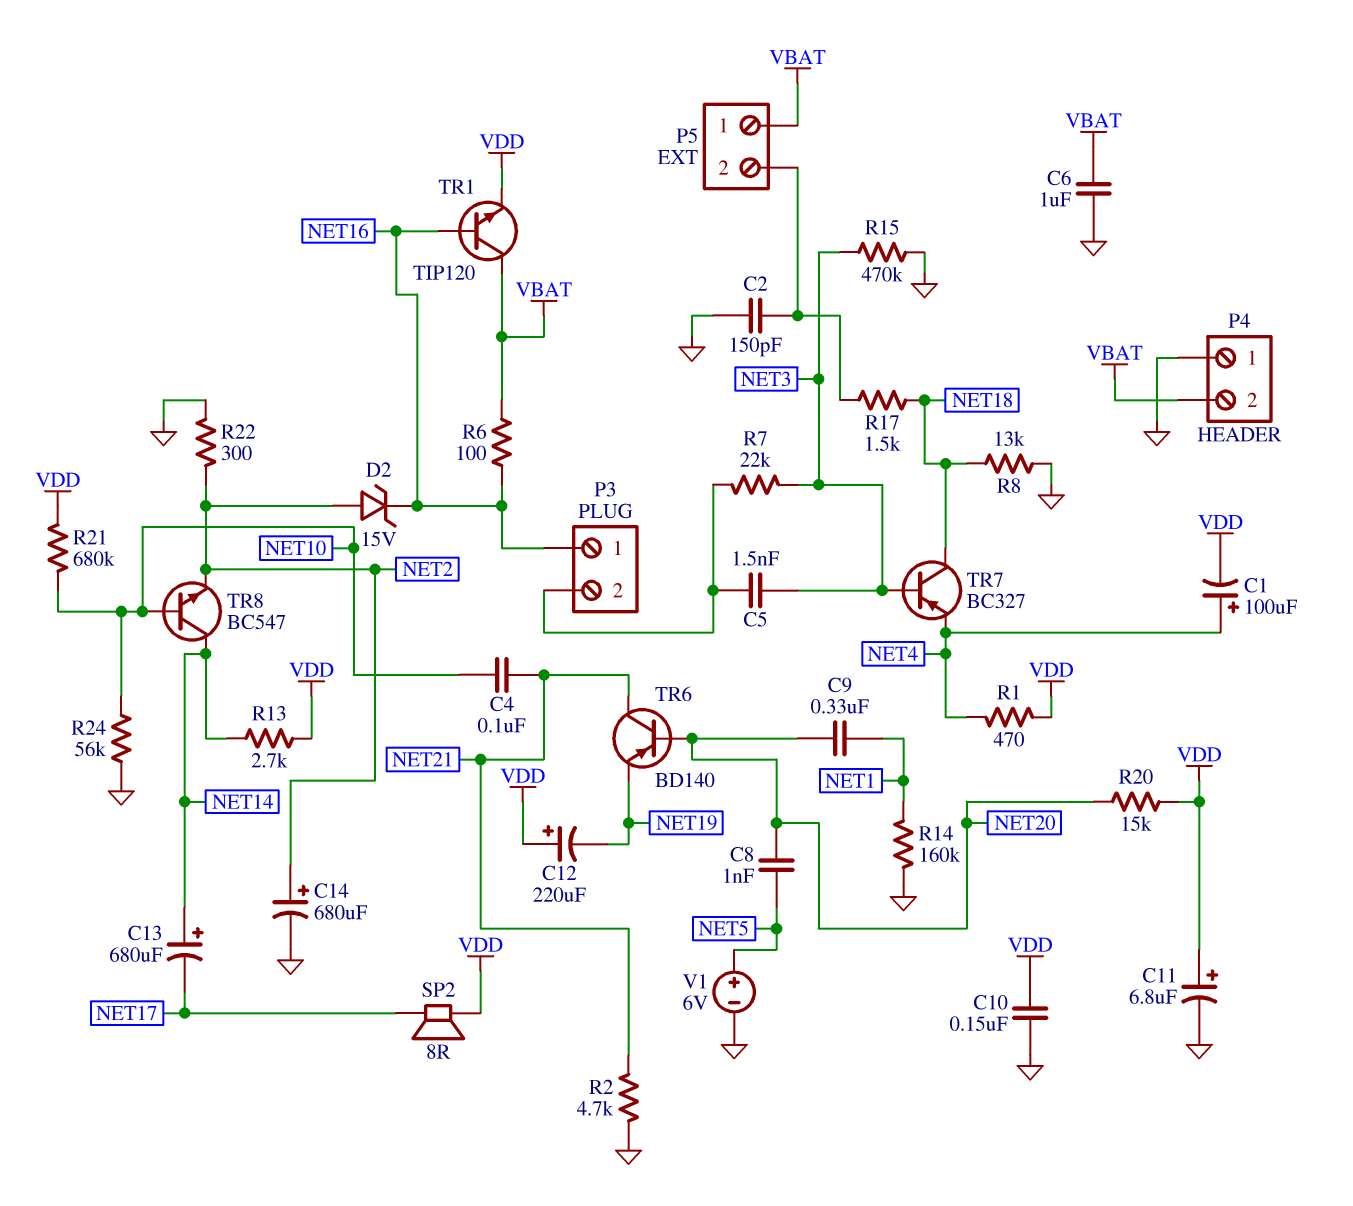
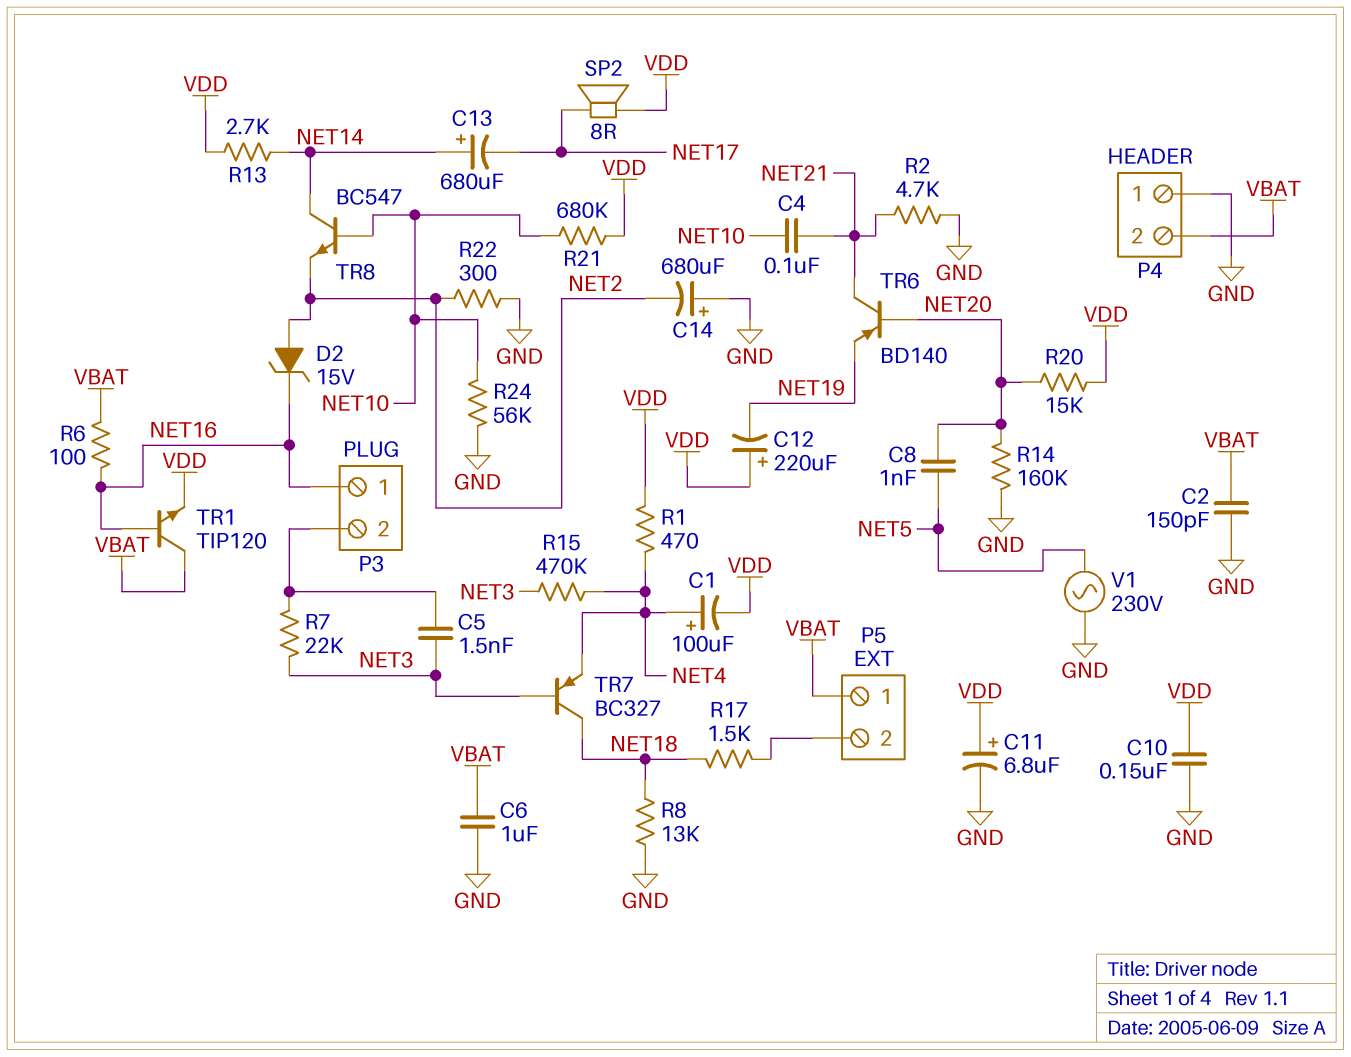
C2: 150pF (GND, P5/2) -> 150pF (GND, VBAT)
C9: 330nF (NET1, NET20) -> none
C14: 680uF (plus NET2, minus GND) -> 680uF (plus GND, minus NET2)
R14: 160k (GND, NET1) -> 160k (GND, NET20)
R15: 470k (GND, NET3) -> 470k (NET3, NET4)
V1: 6V (plus NET5, minus GND) -> AC 230V (GND, NET5)

